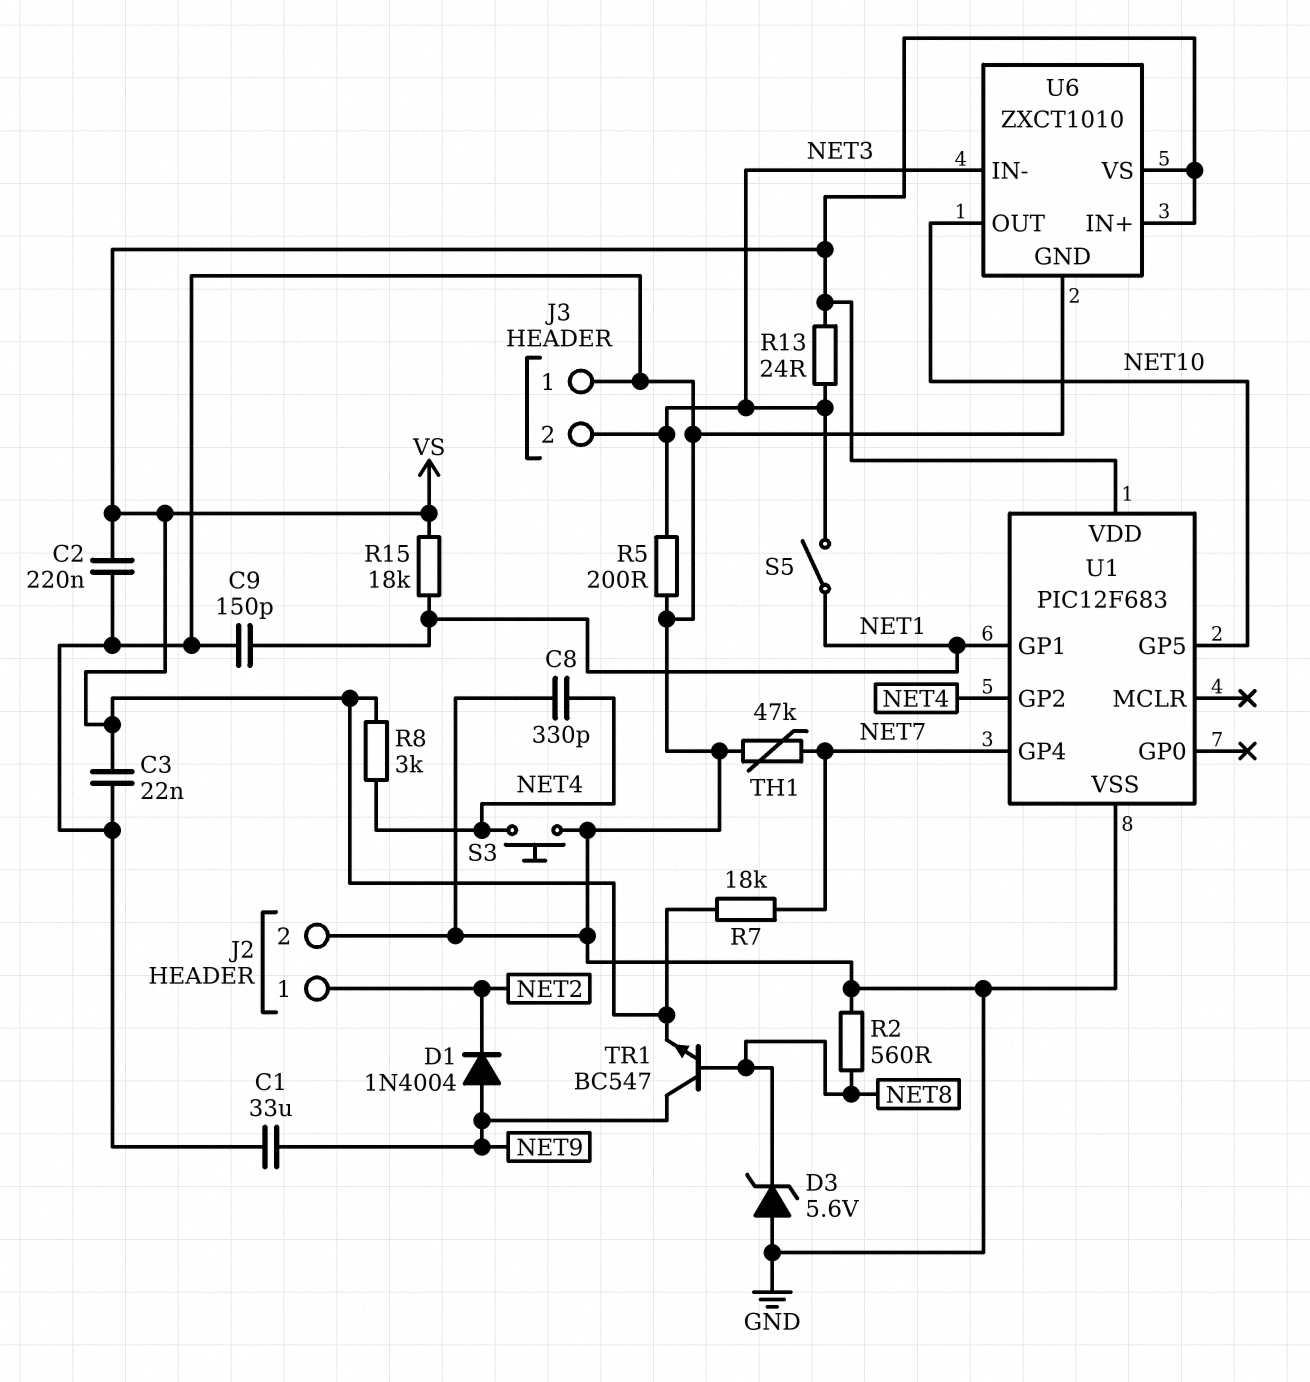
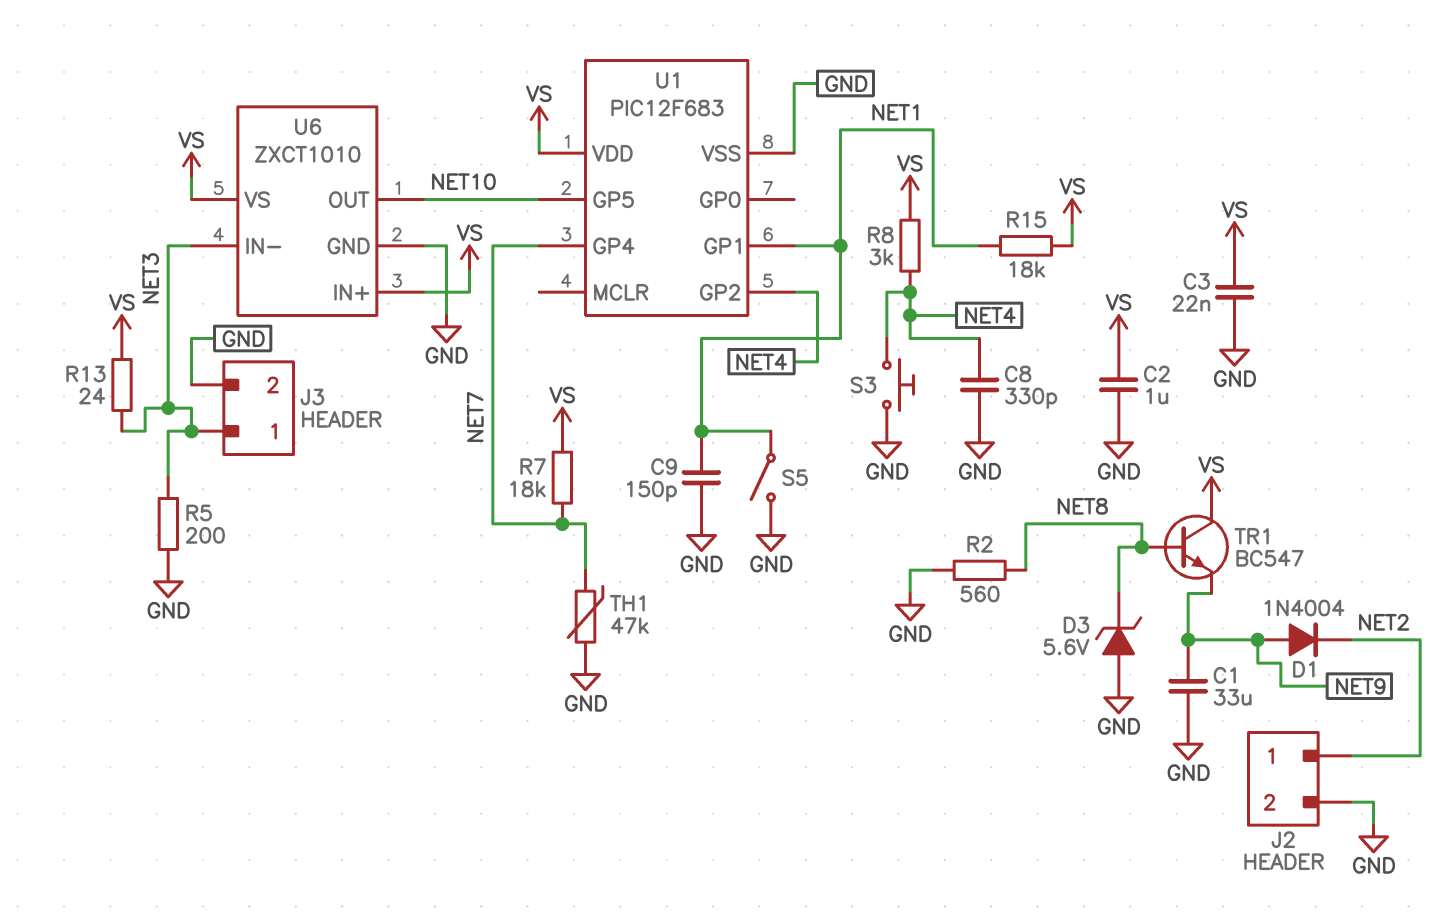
C2: 220nF (GND, VS) -> 1uF (GND, VS)
J3 pin 1: GND -> NET3
J3 pin 2: NET3 -> GND
S5: switch (NET1, NET3) -> switch (GND, NET1)
TR1: NPN BC547 (B NET8, C NET9, E VS) -> NPN BC547 (B NET8, C VS, E NET9)

